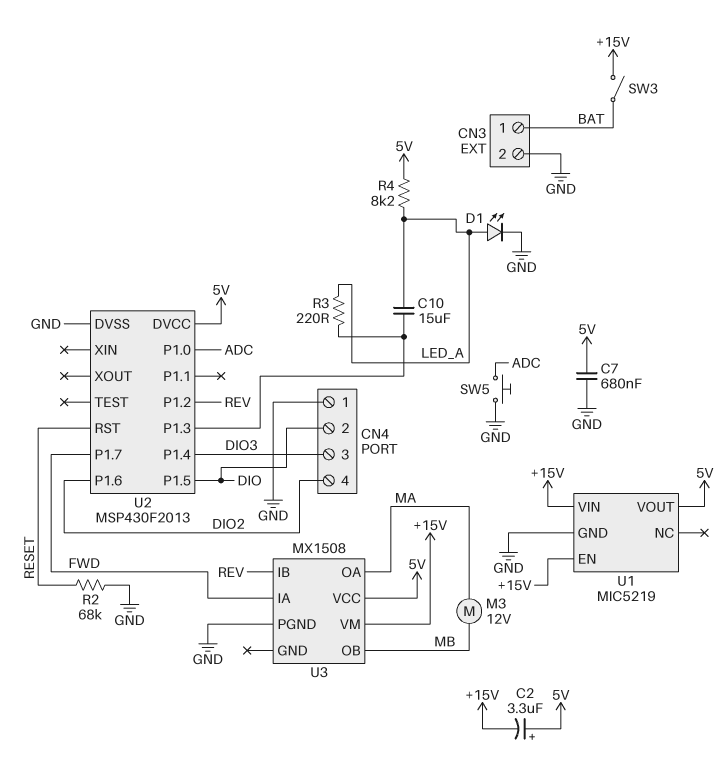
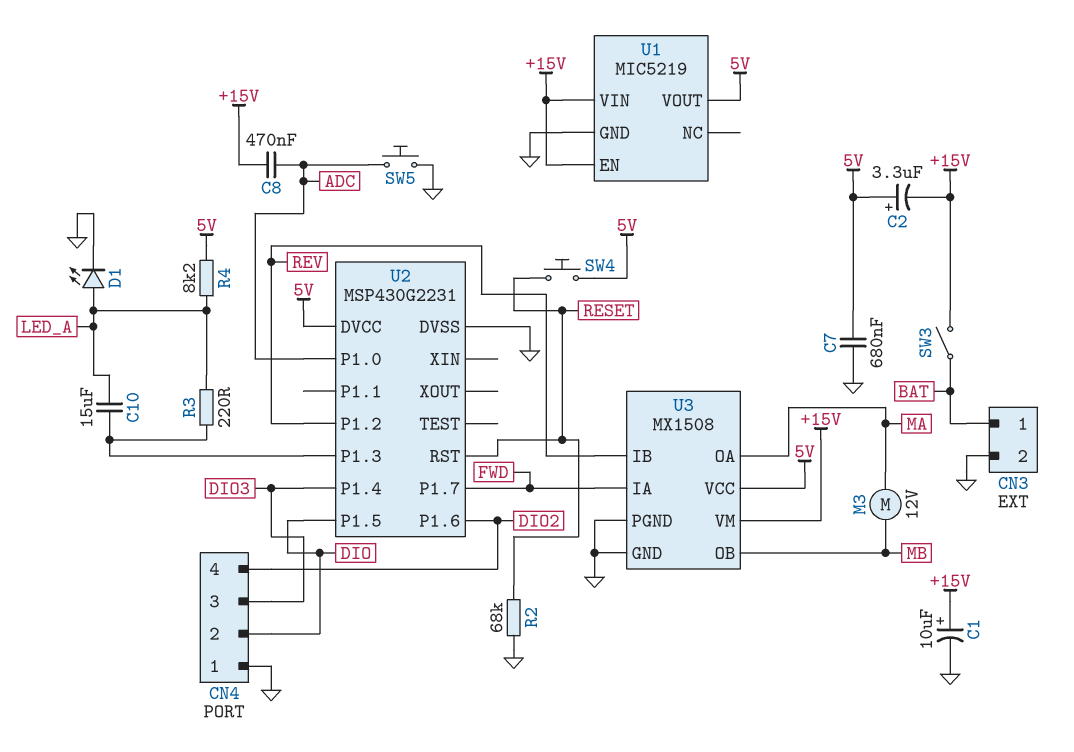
C1: none -> 10uF (plus +15V, minus GND)
C8: none -> 470nF (+15V, ADC)
SW4: none -> button (5V, RESET)
U2: MSP430F2013 -> MSP430G2231
U3 pin GND: none -> GND

